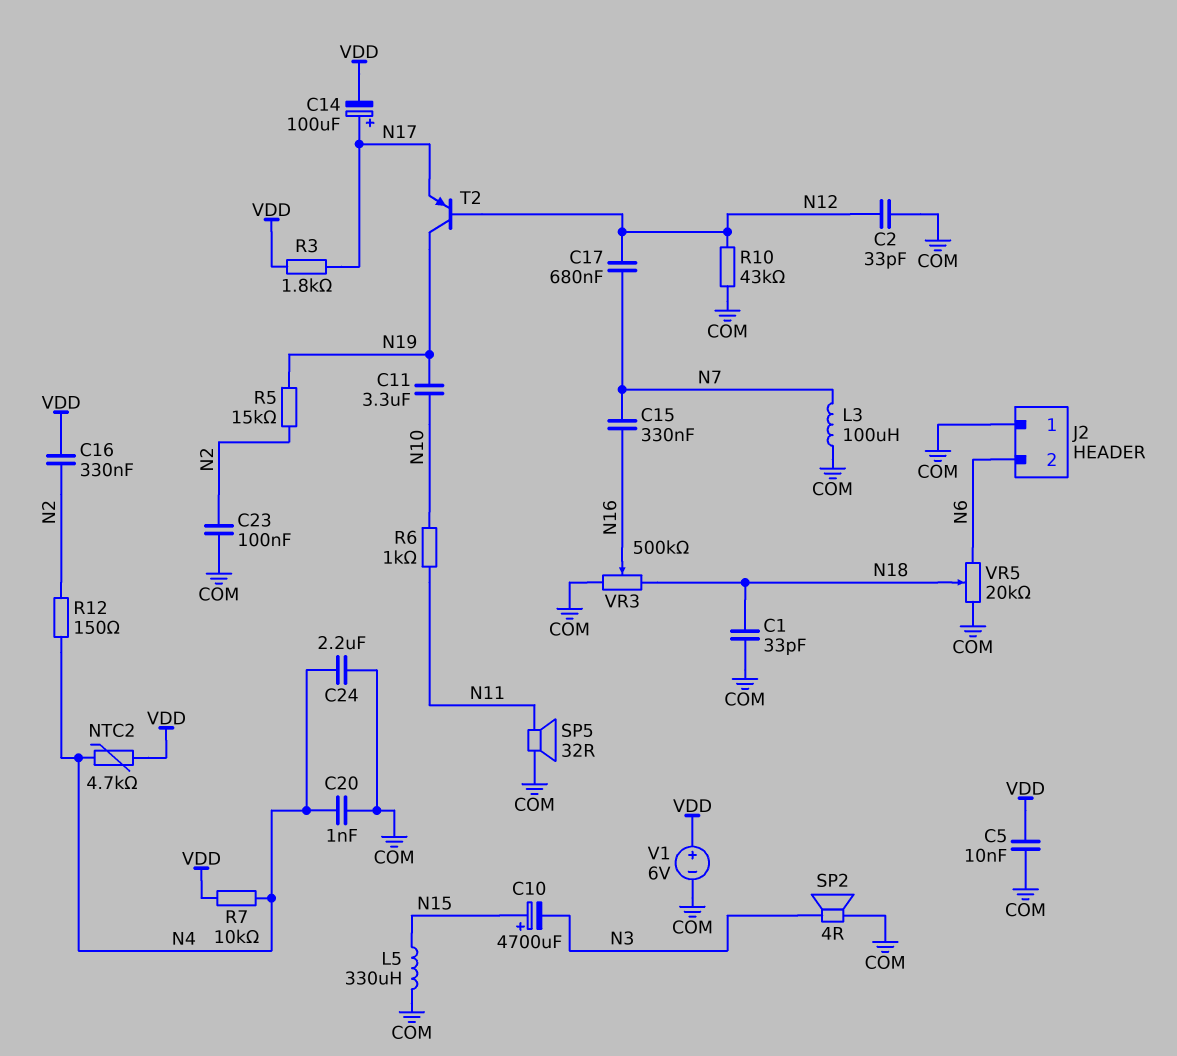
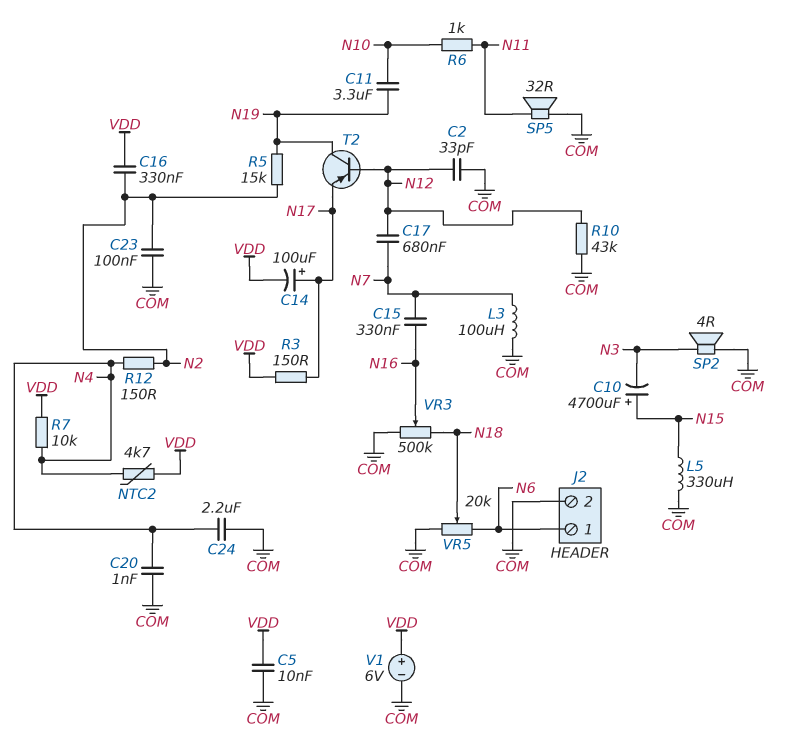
C1: 33pF (COM, N18) -> none
J2 pin 1: COM -> N6
J2 pin 2: N6 -> COM
R3: 1.8k (N17, VDD) -> 150 (N17, VDD)

